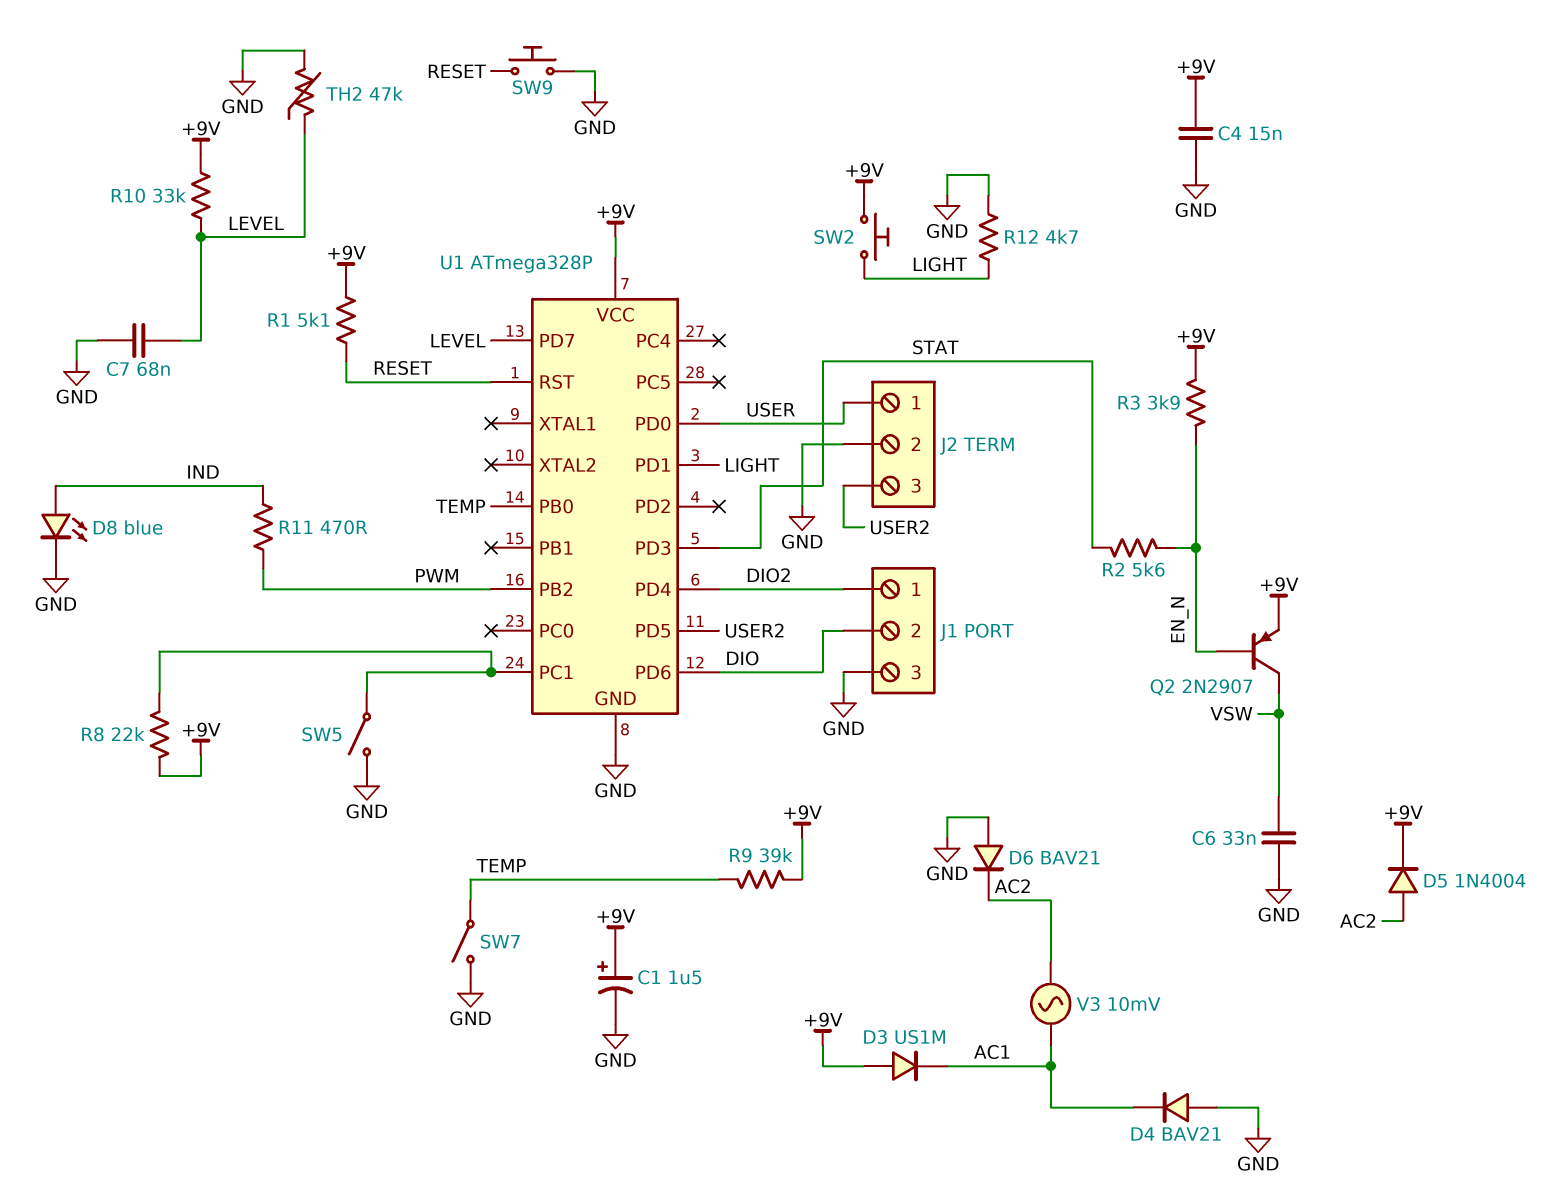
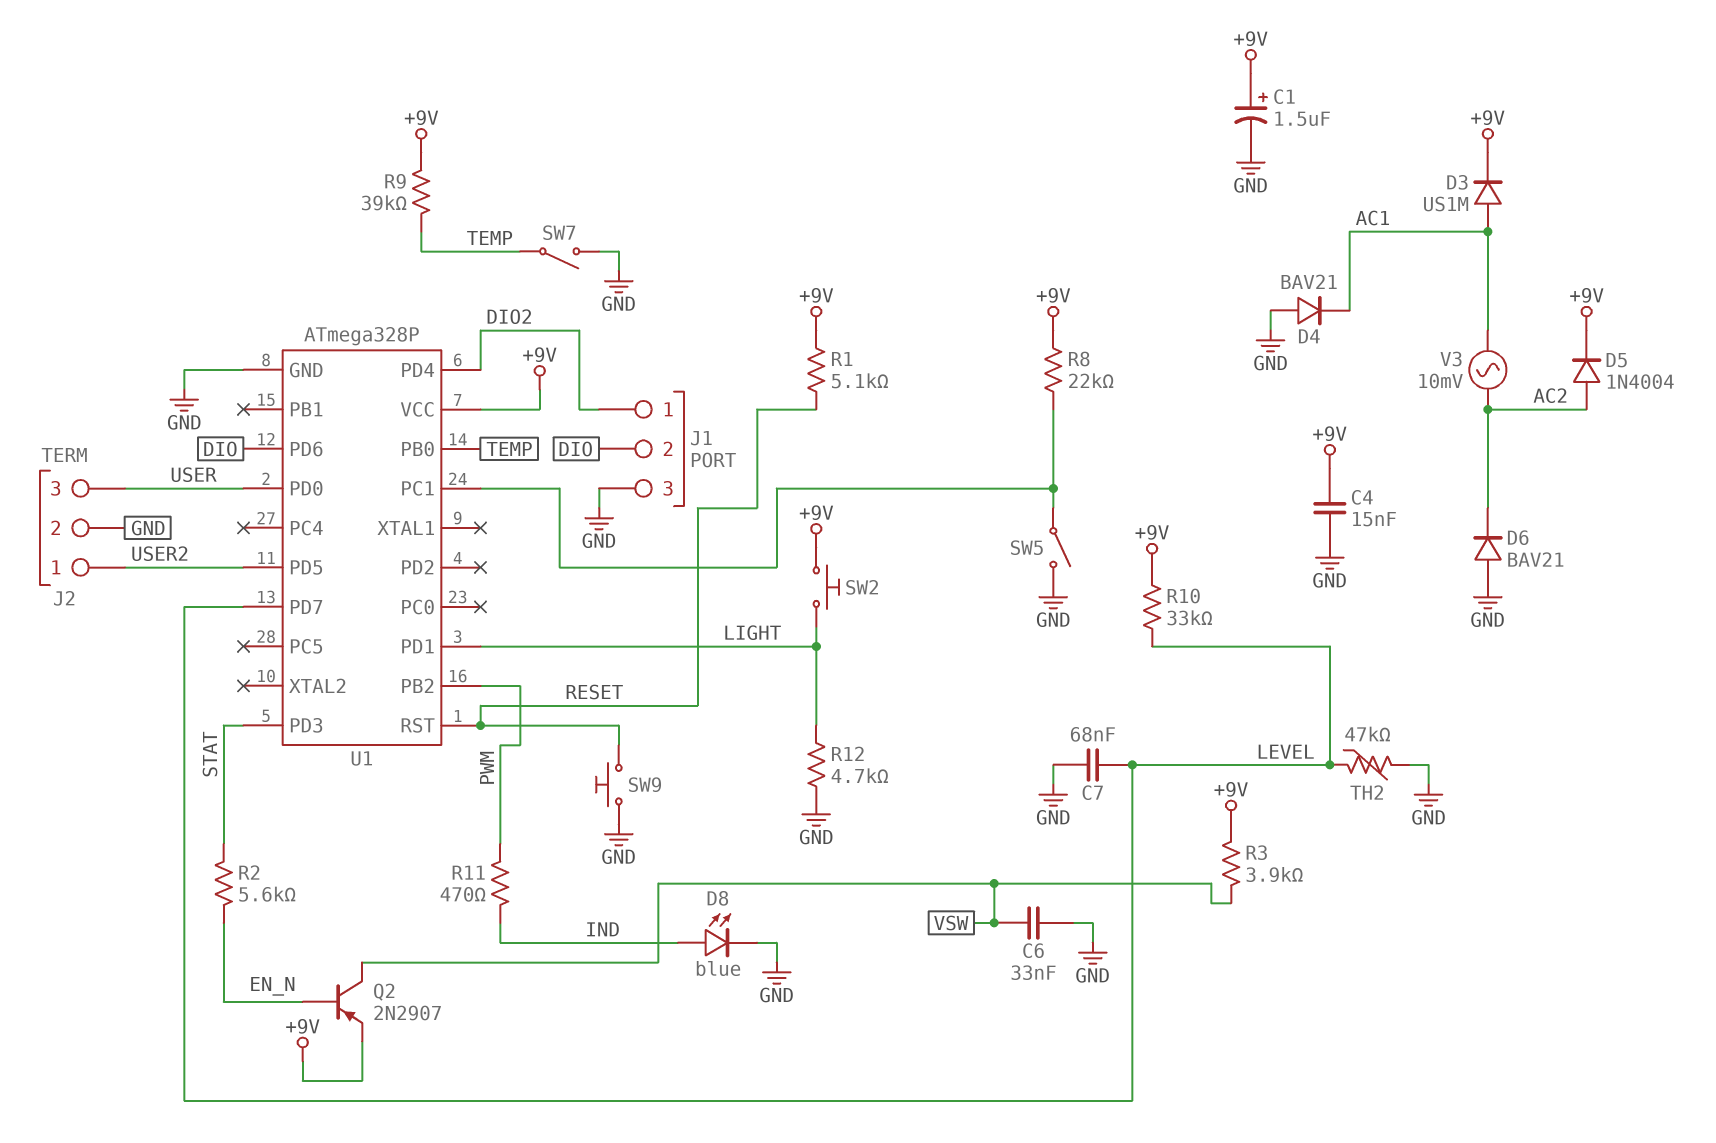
D3: diode US1M (A +9V, K AC1) -> diode US1M (A AC1, K +9V)
J2 pin 1: USER -> USER2
J2 pin 3: USER2 -> USER
R3: 3.9k (+9V, EN_N) -> 3.9k (+9V, VSW)

